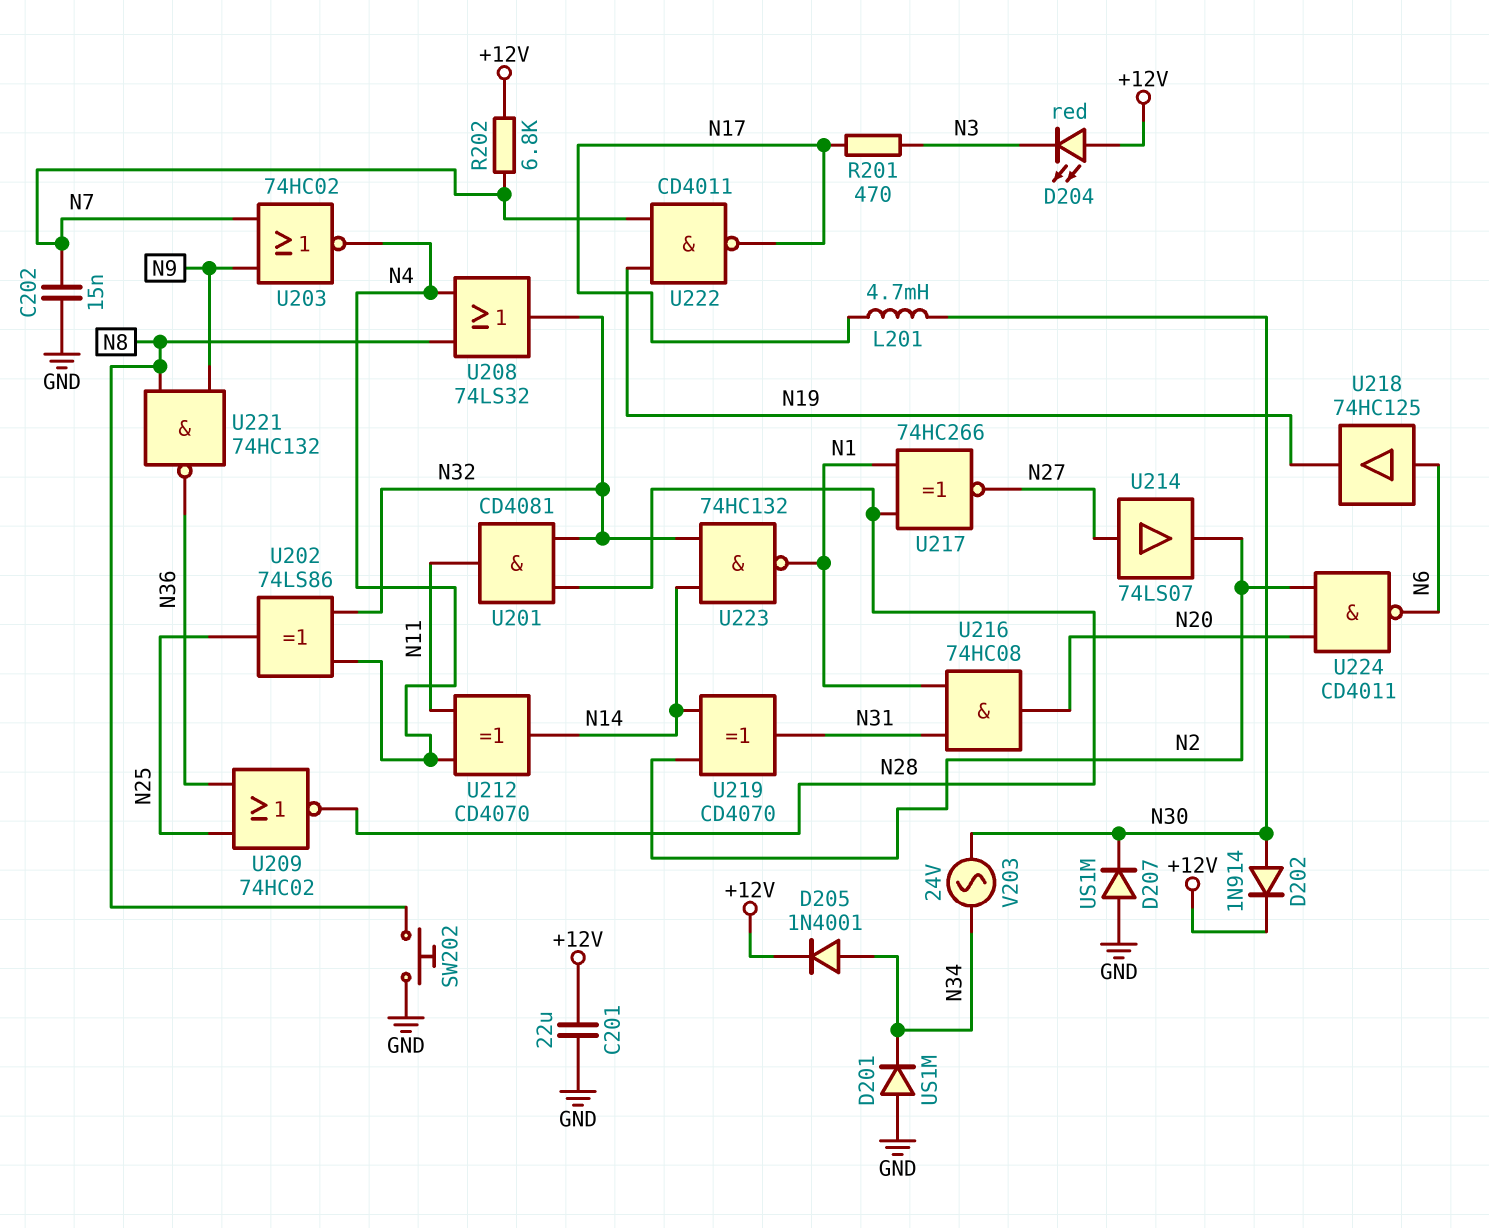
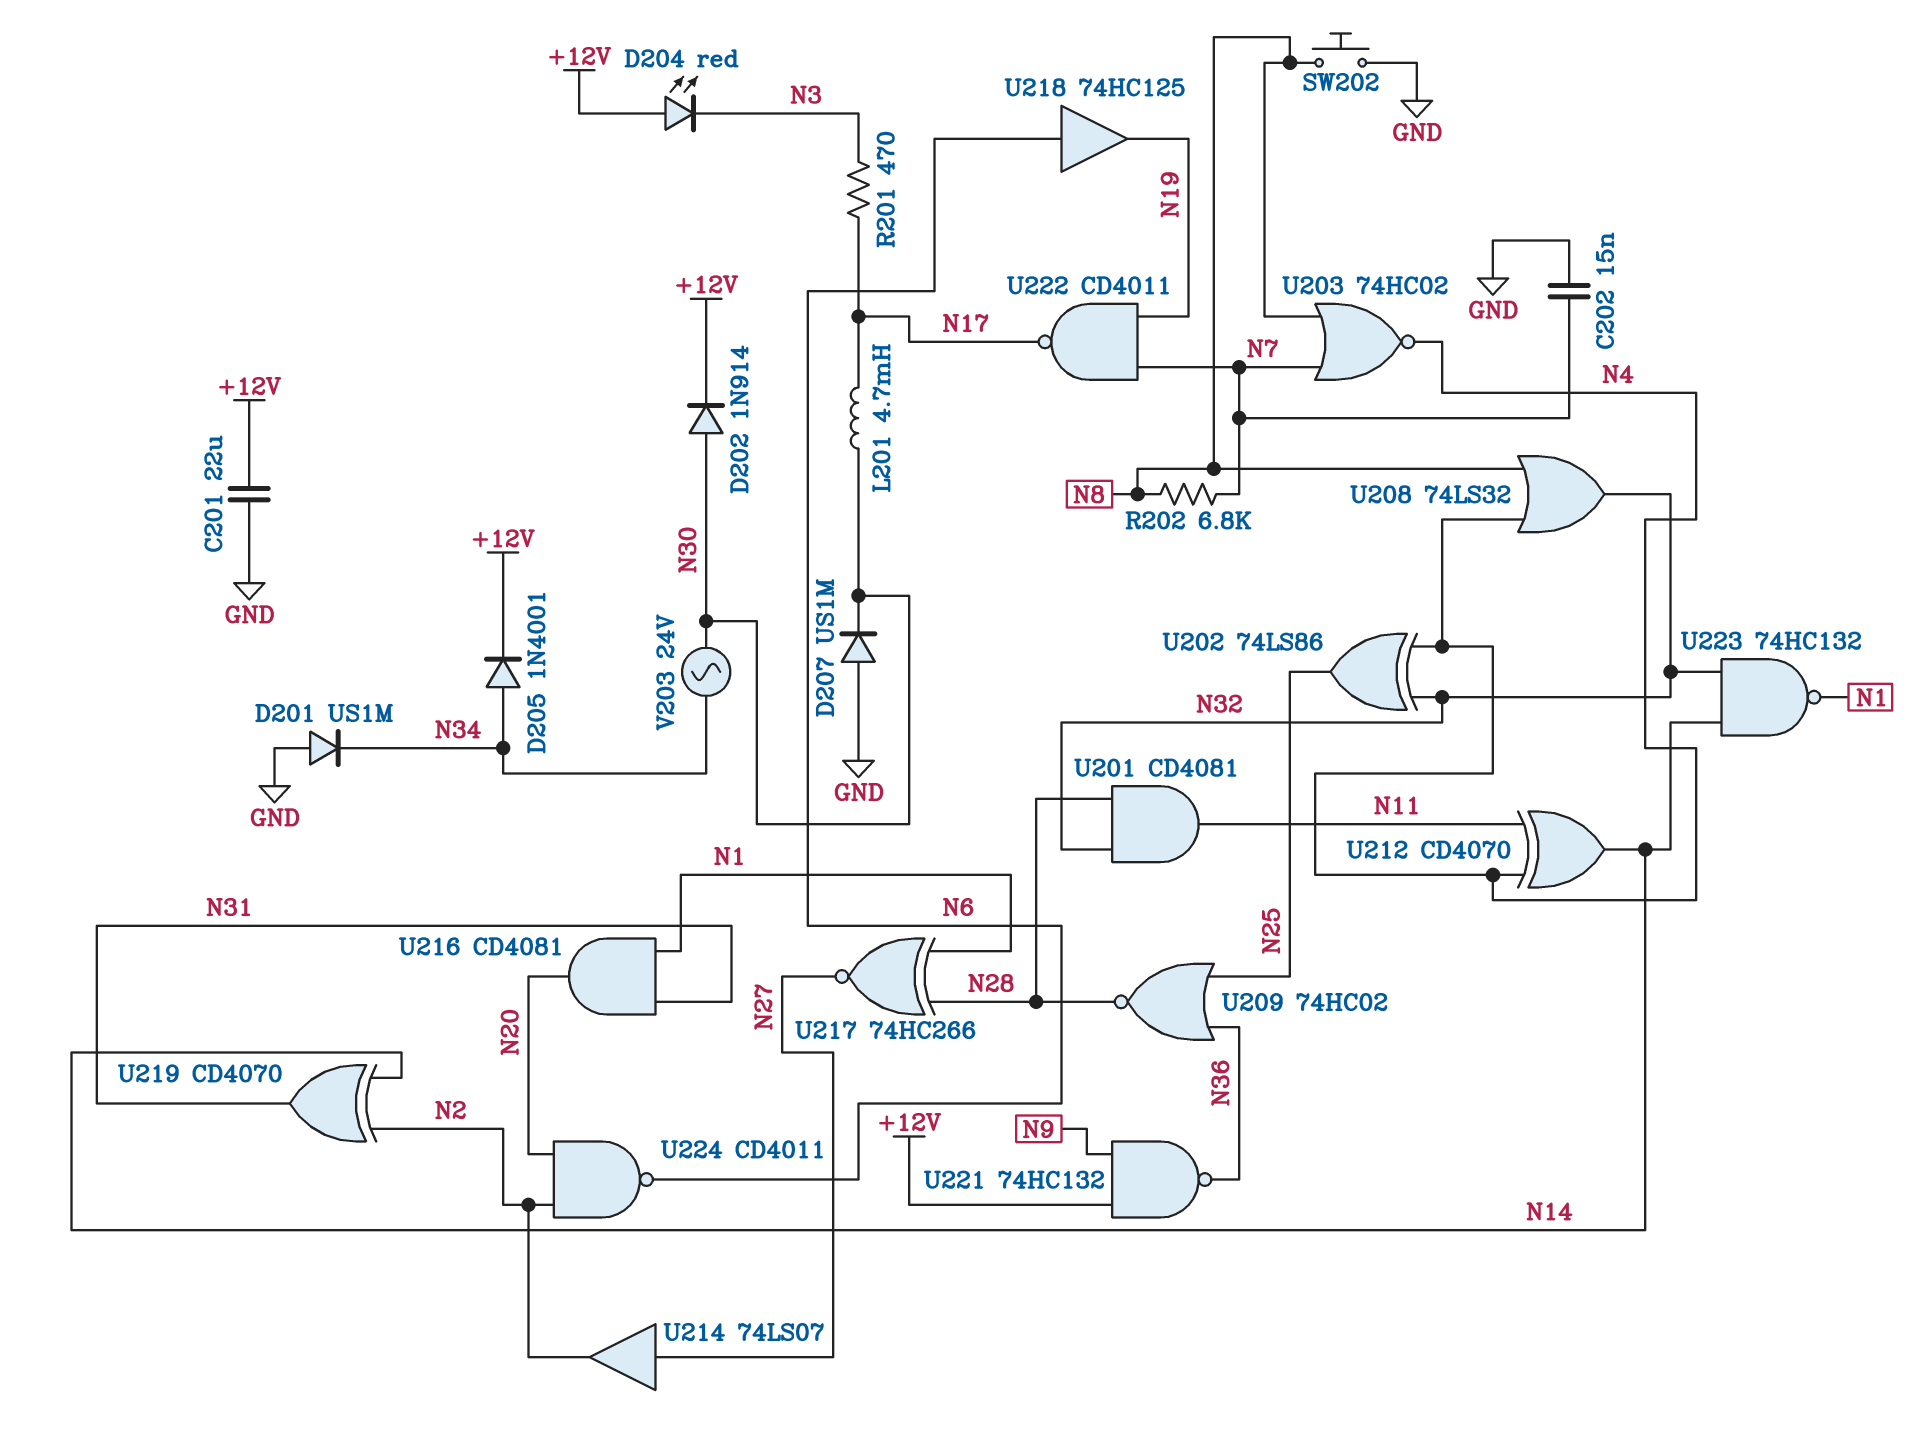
R202: 6.8k (+12V, N7) -> 6.8k (N7, N8)
U203: NOR 74HC02 (in N7, in N9, out N4) -> NOR 74HC02 (in N7, in N8, out N4)
U216: AND 74HC08 (in N1, in N31, out N20) -> AND CD4081 (in N1, in N31, out N20)
U221: NAND 74HC132 (in N8, in N9, out N36) -> NAND 74HC132 (in +12V, in N9, out N36)

